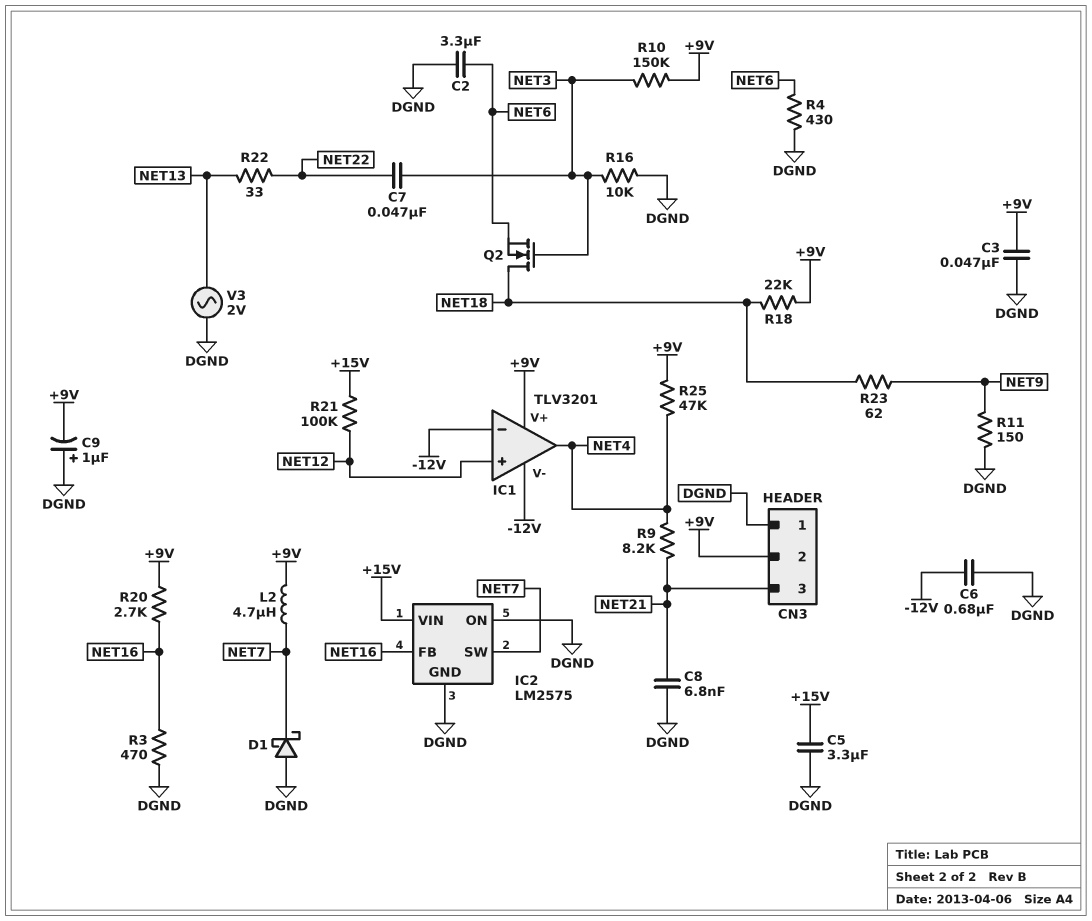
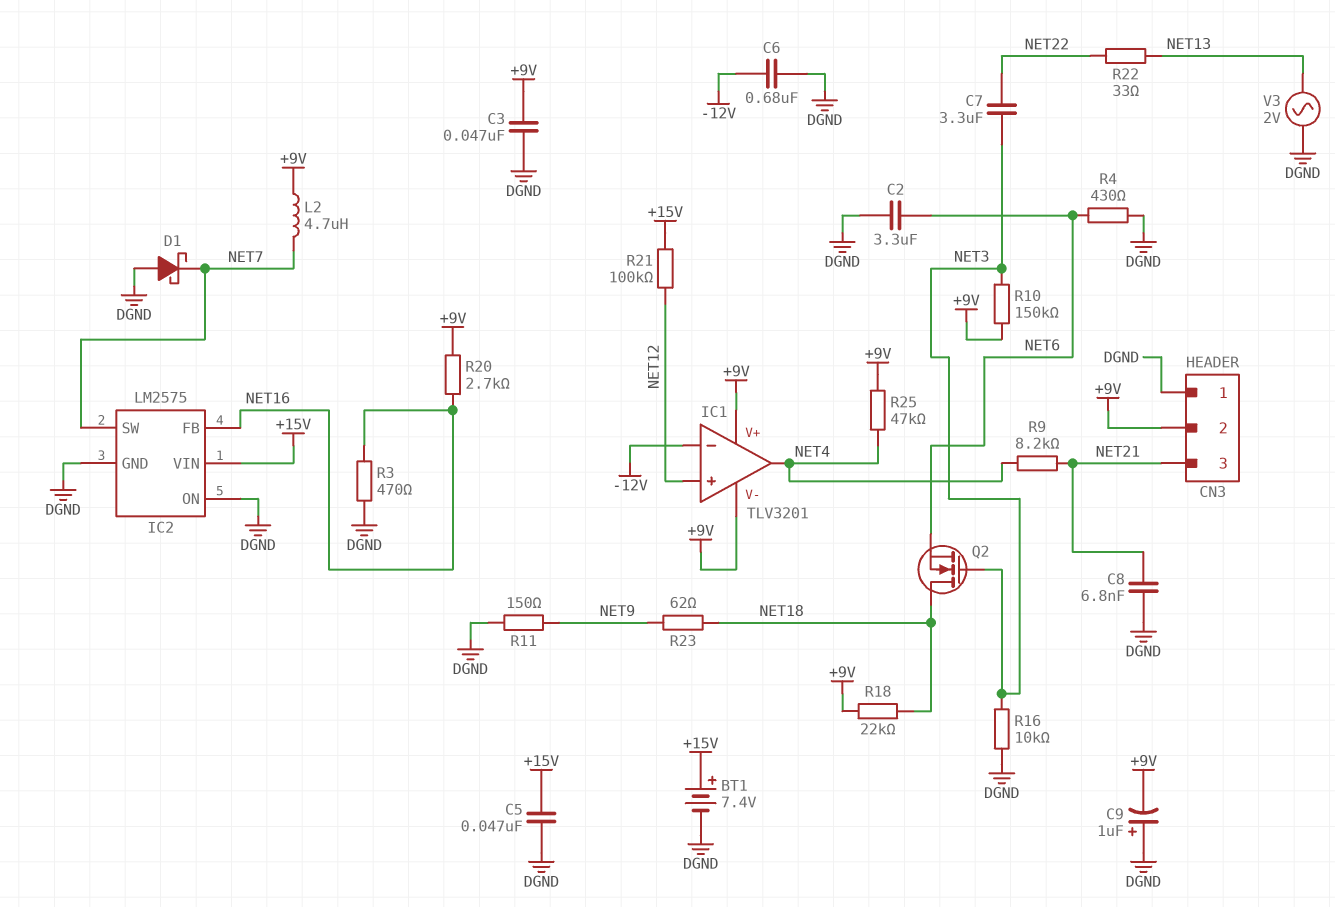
BT1: none -> 7.4V (plus +15V, minus DGND)
C5: 3.3uF (+15V, DGND) -> 47nF (+15V, DGND)
C7: 47nF (NET3, NET22) -> 3.3uF (NET3, NET22)
IC1 pin V-: -12V -> +9V

